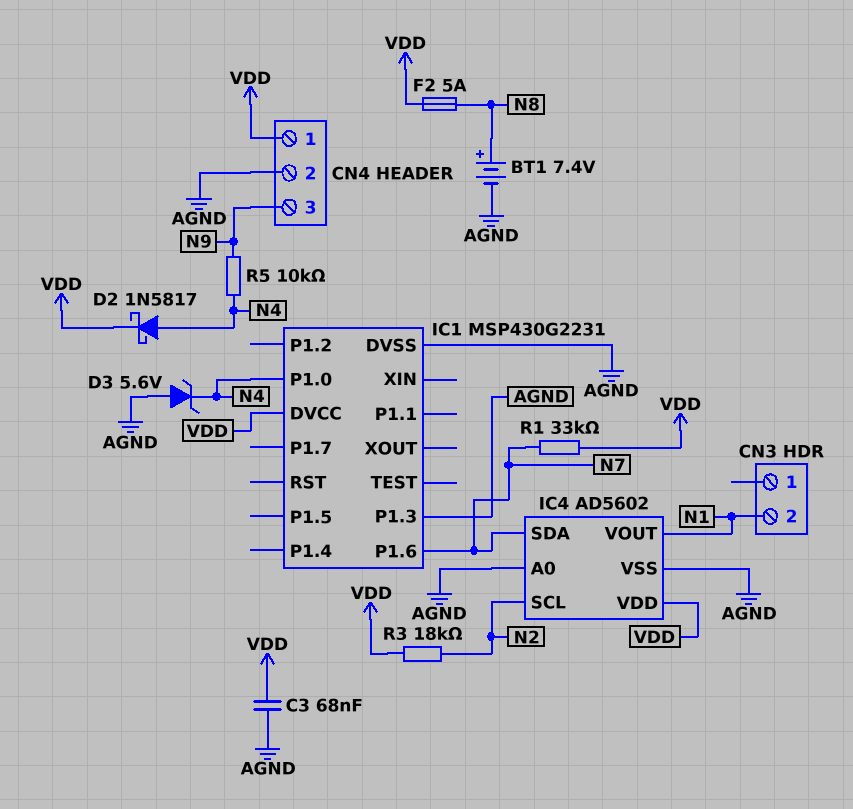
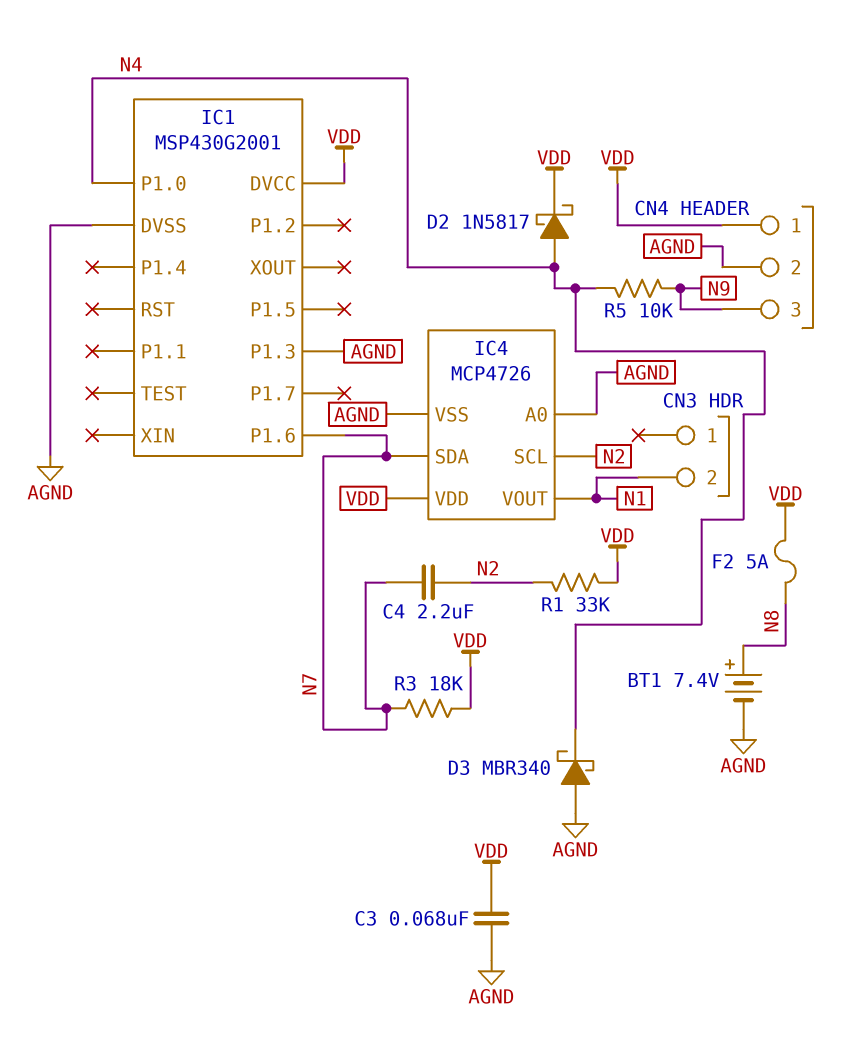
C4: none -> 2.2uF (N2, N7)
D3: zener 5.6V (A AGND, K N4) -> schottky MBR340 (A AGND, K N4)
IC1: MSP430G2231 -> MSP430G2001
IC4: AD5602 -> MCP4726
R1: 33k (N7, VDD) -> 33k (N2, VDD)
R3: 18k (N2, VDD) -> 18k (N7, VDD)

